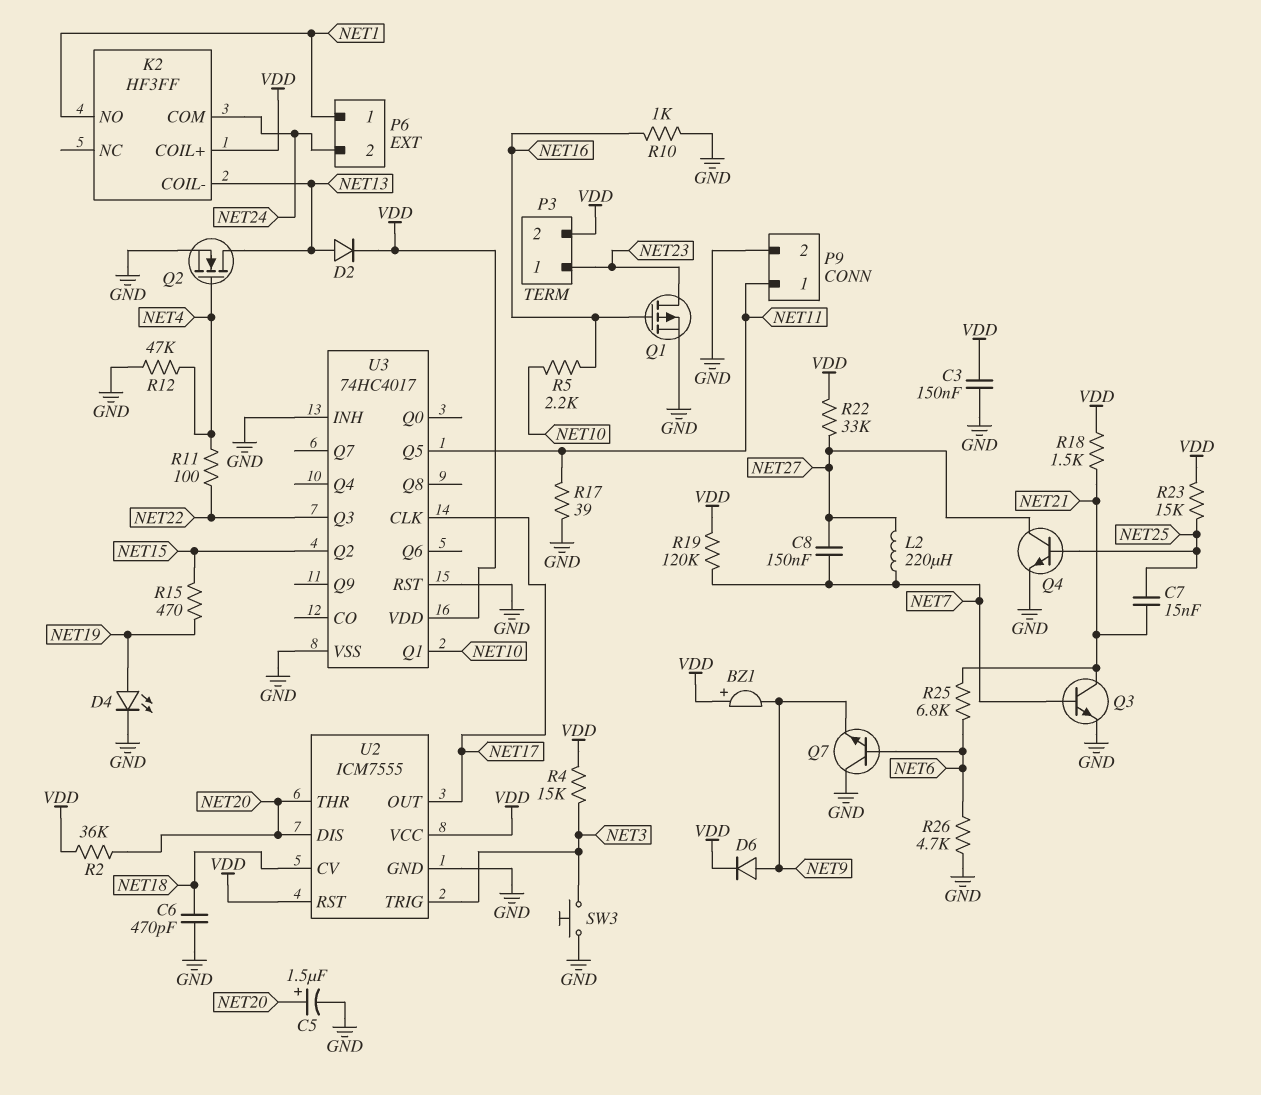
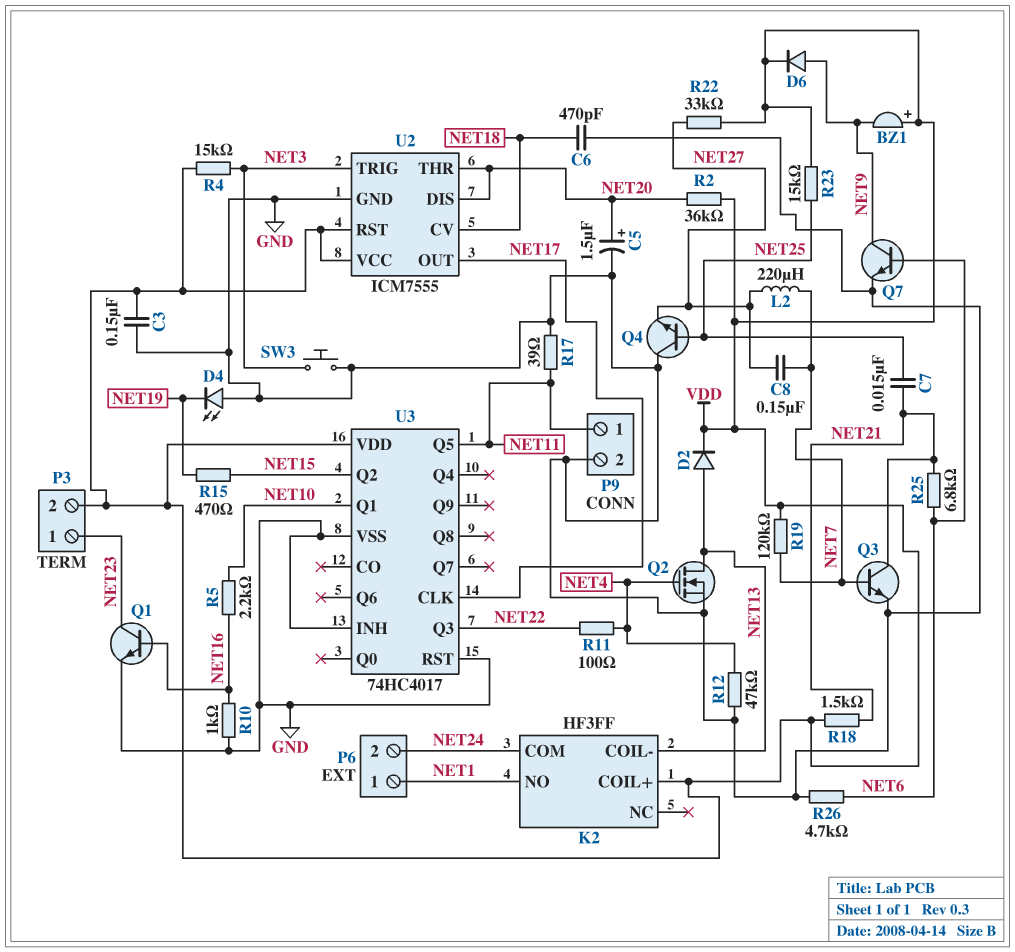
D4: LED (A NET19, K GND) -> LED (A GND, K NET19)
Q1: PMOS (G NET16, D NET23, S GND) -> NPN (B NET16, C NET23, E GND)
Q4: NPN (B NET25, C NET27, E GND) -> NPN (B NET25, C GND, E NET27)
Q7: NPN (B NET6, C GND, E NET9) -> NPN (B NET6, C NET9, E GND)

